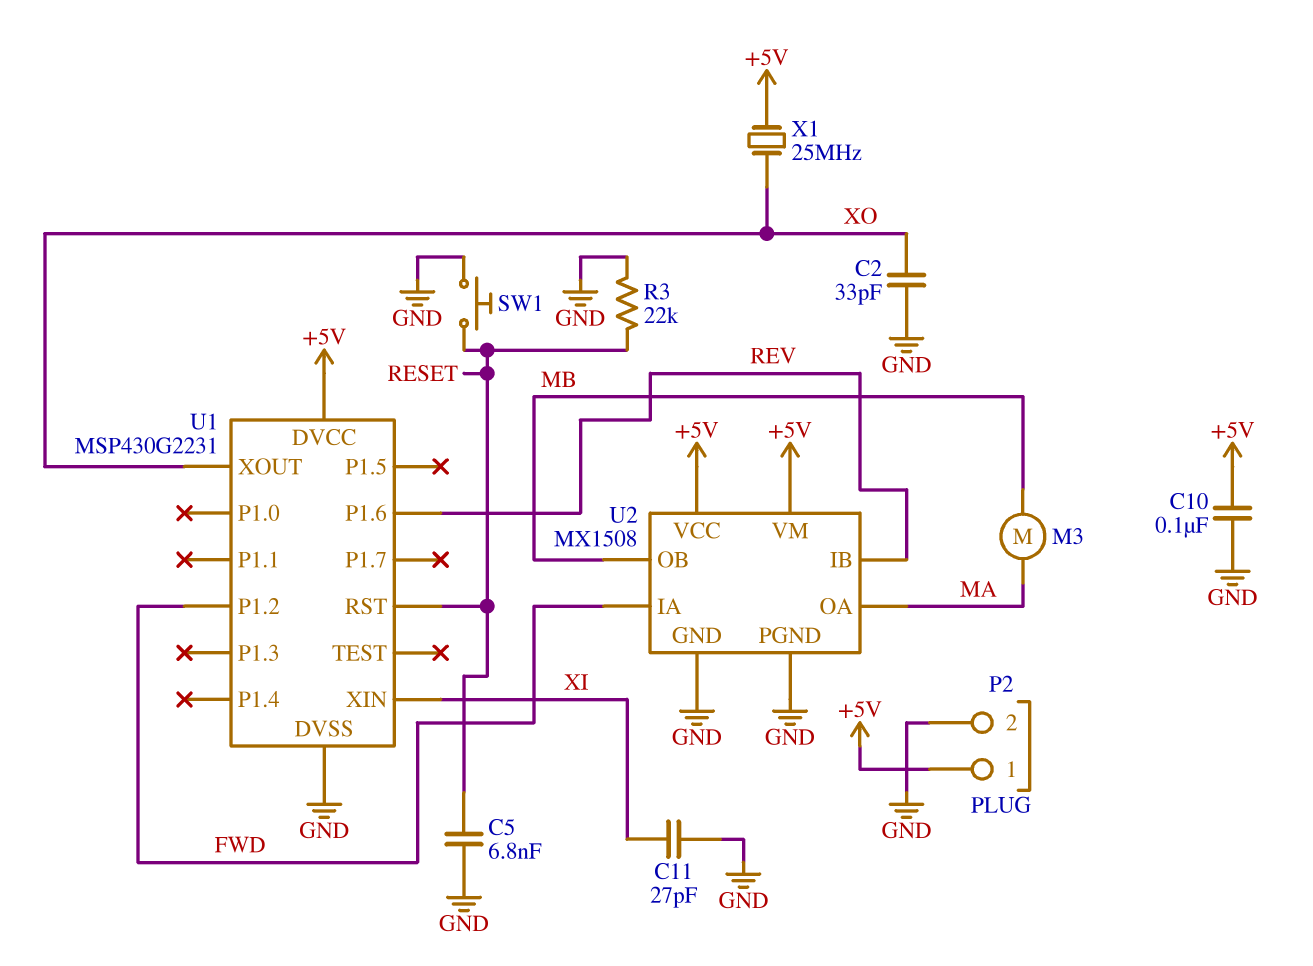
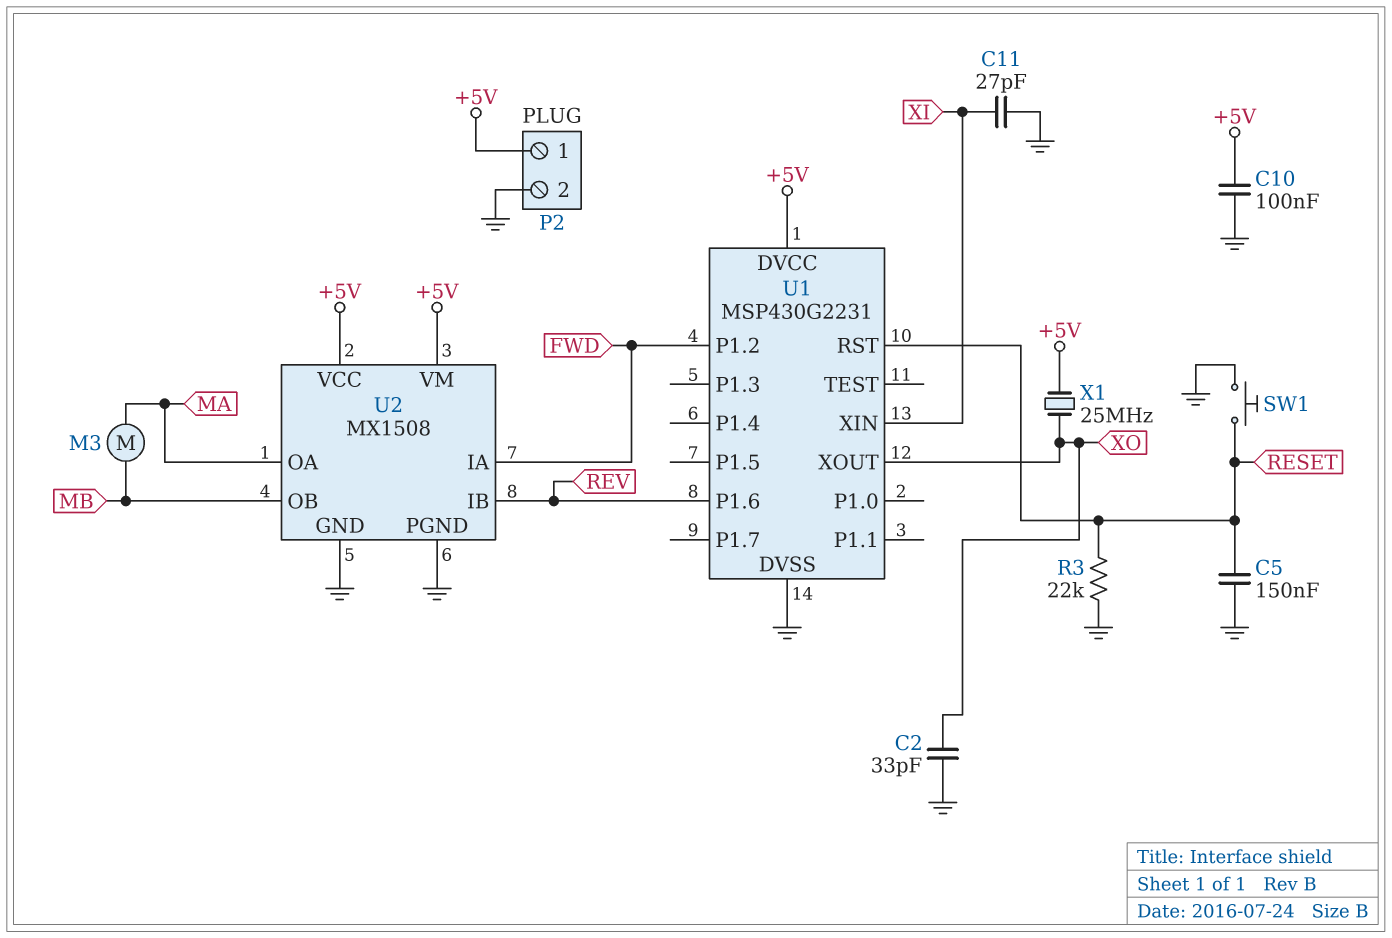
C5: 6.8nF (GND, RESET) -> 150nF (GND, RESET)

